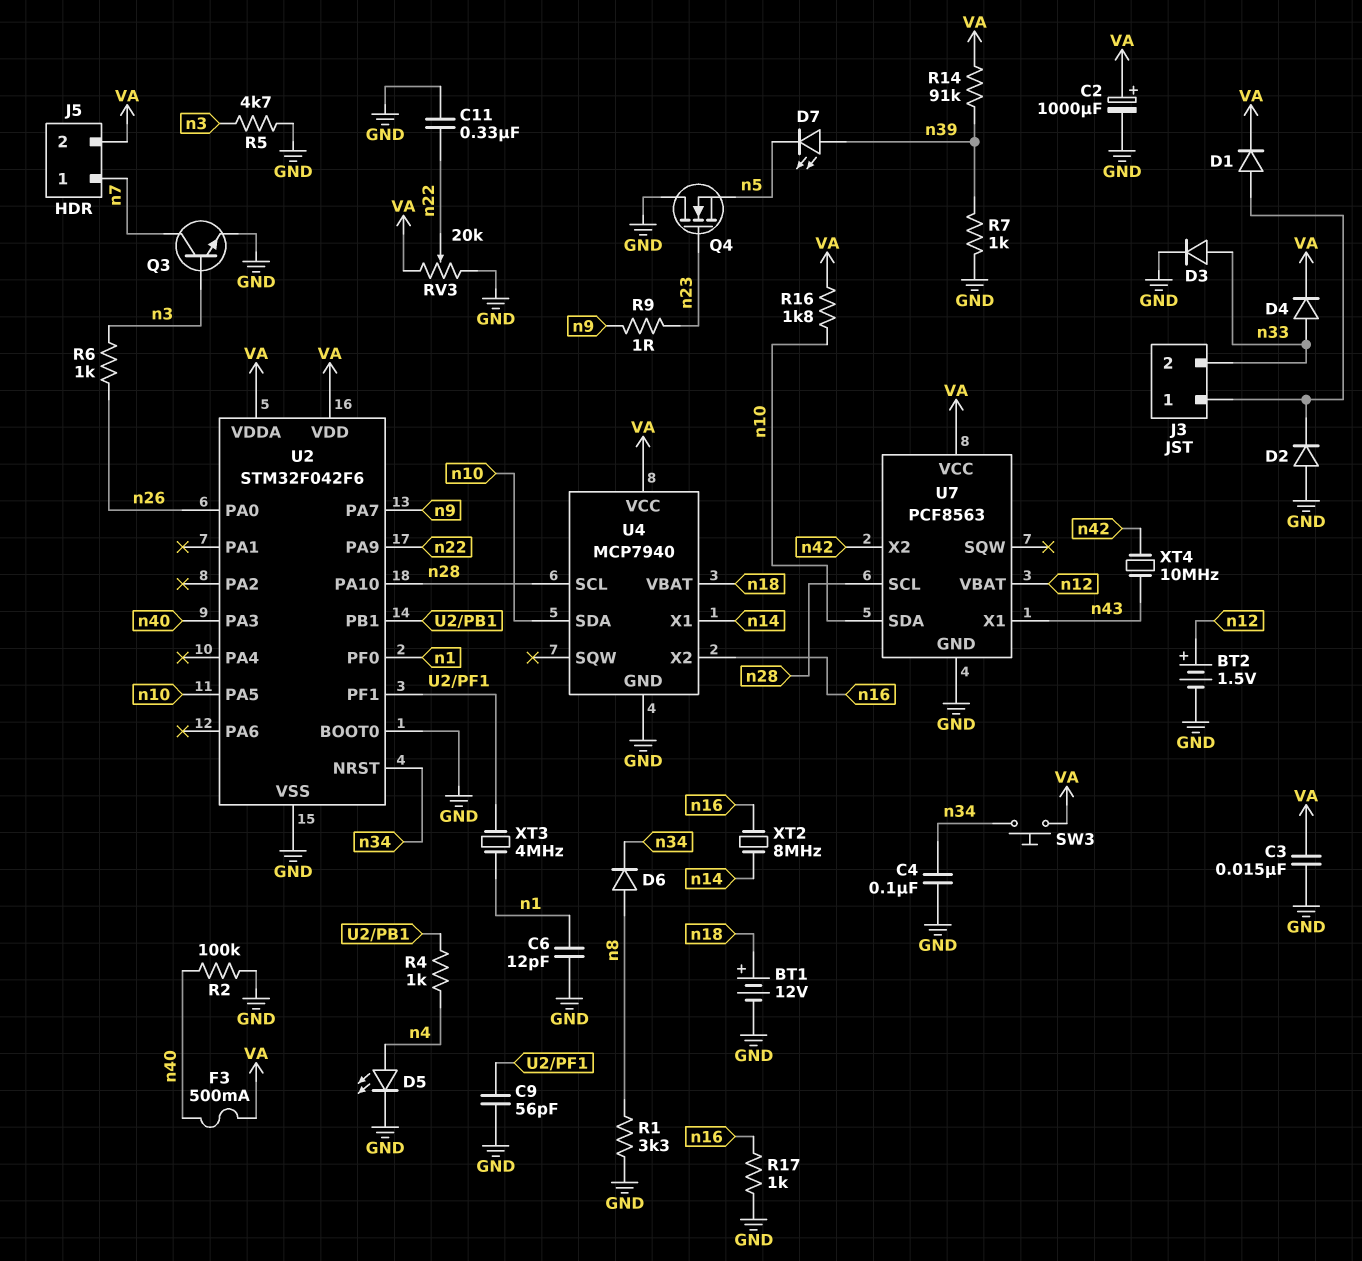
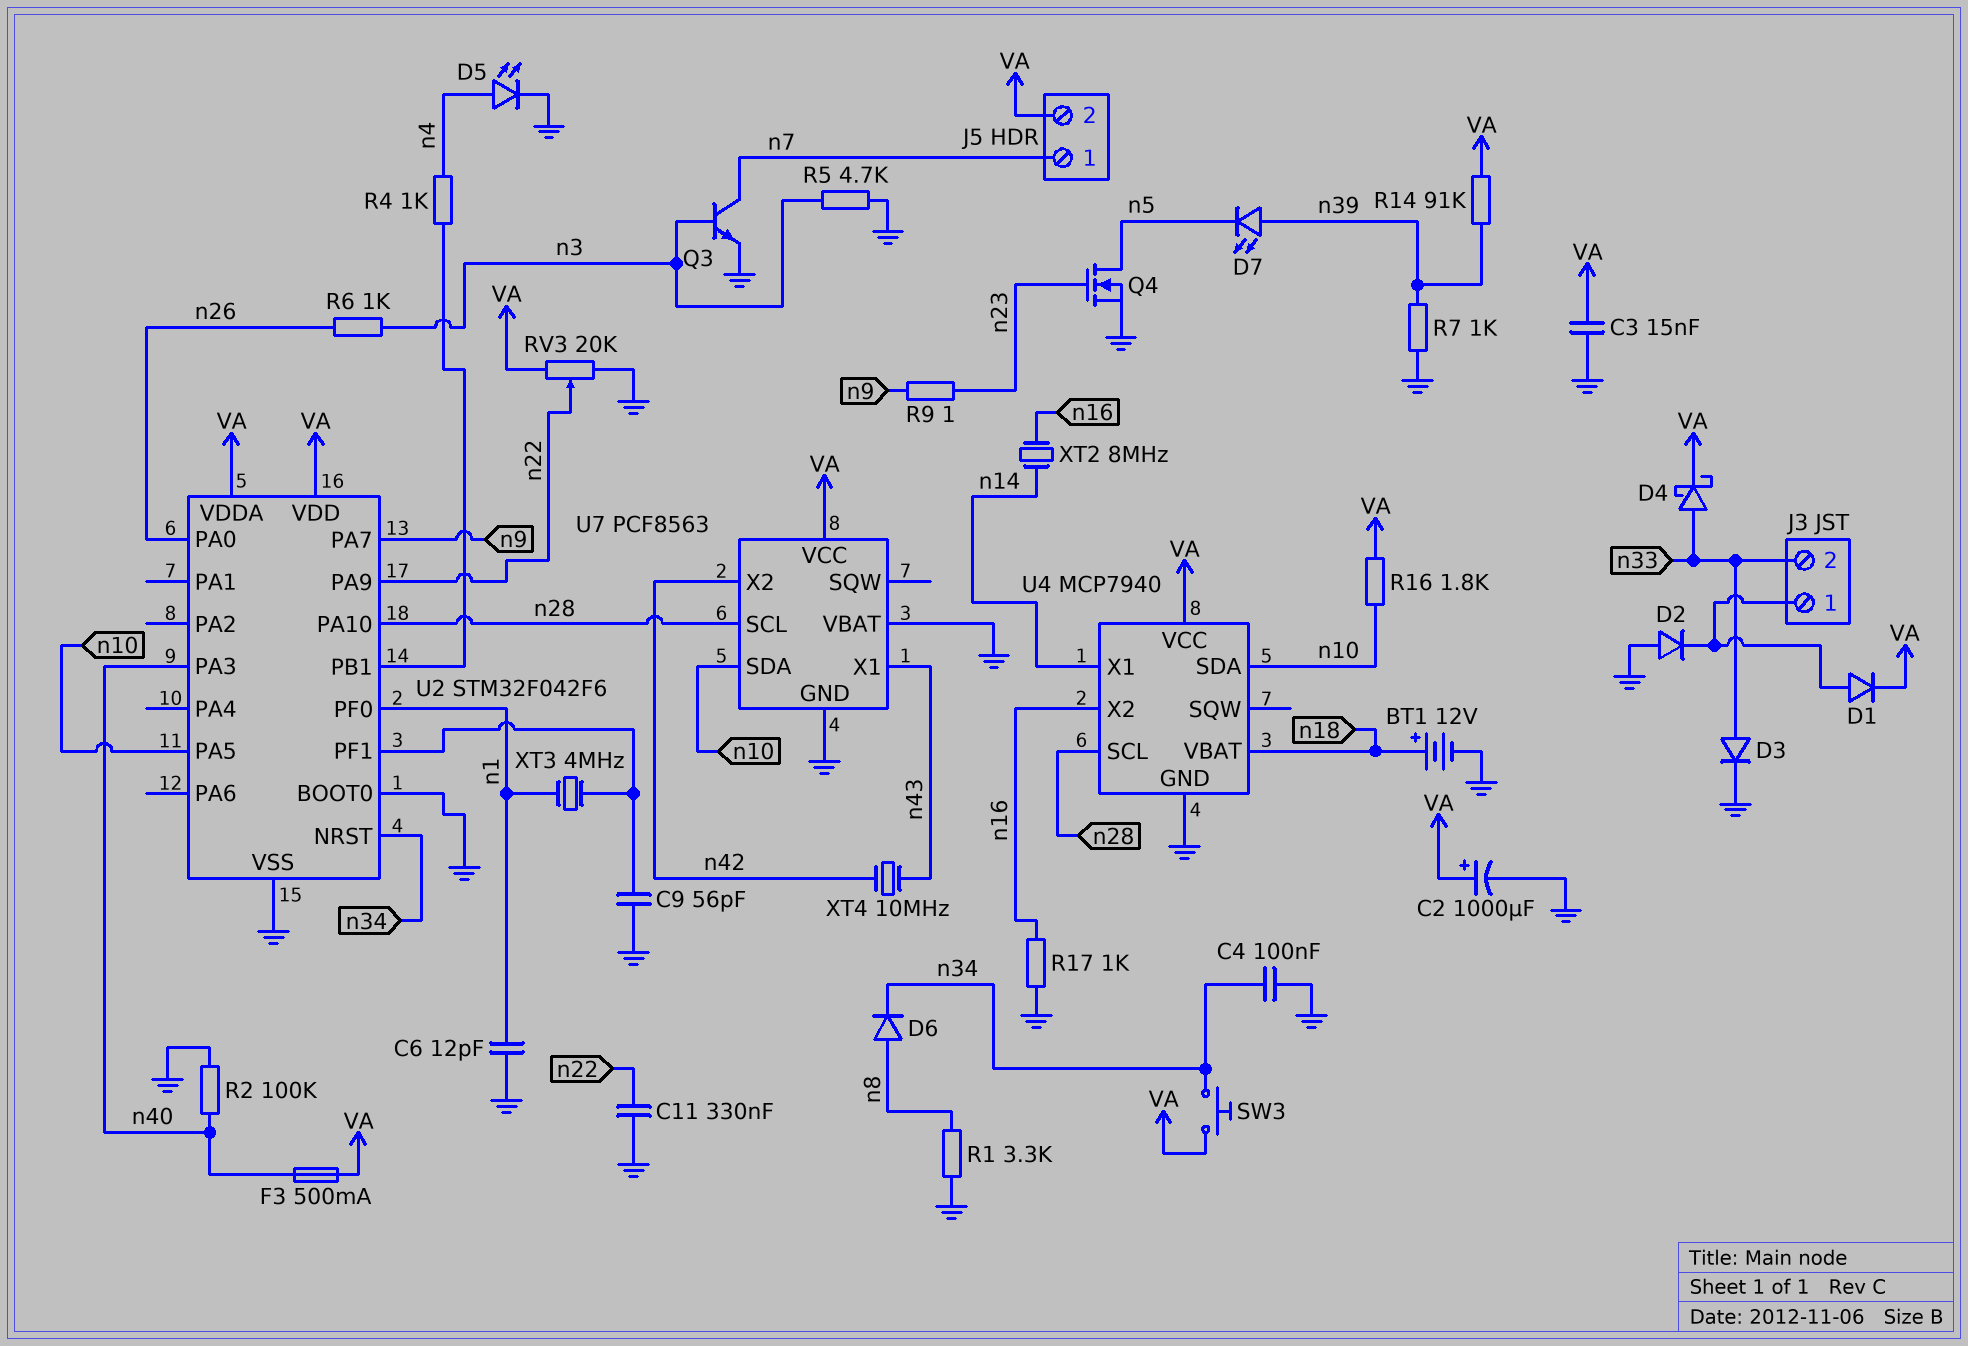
BT2: 1.5V (plus n12, minus GND) -> none
D4: diode (A n33, K VA) -> schottky (A n33, K VA)
Q4: NMOS (G n23, D GND, S n5) -> NMOS (G n23, D n5, S GND)
U7 pin VBAT: n12 -> GND

